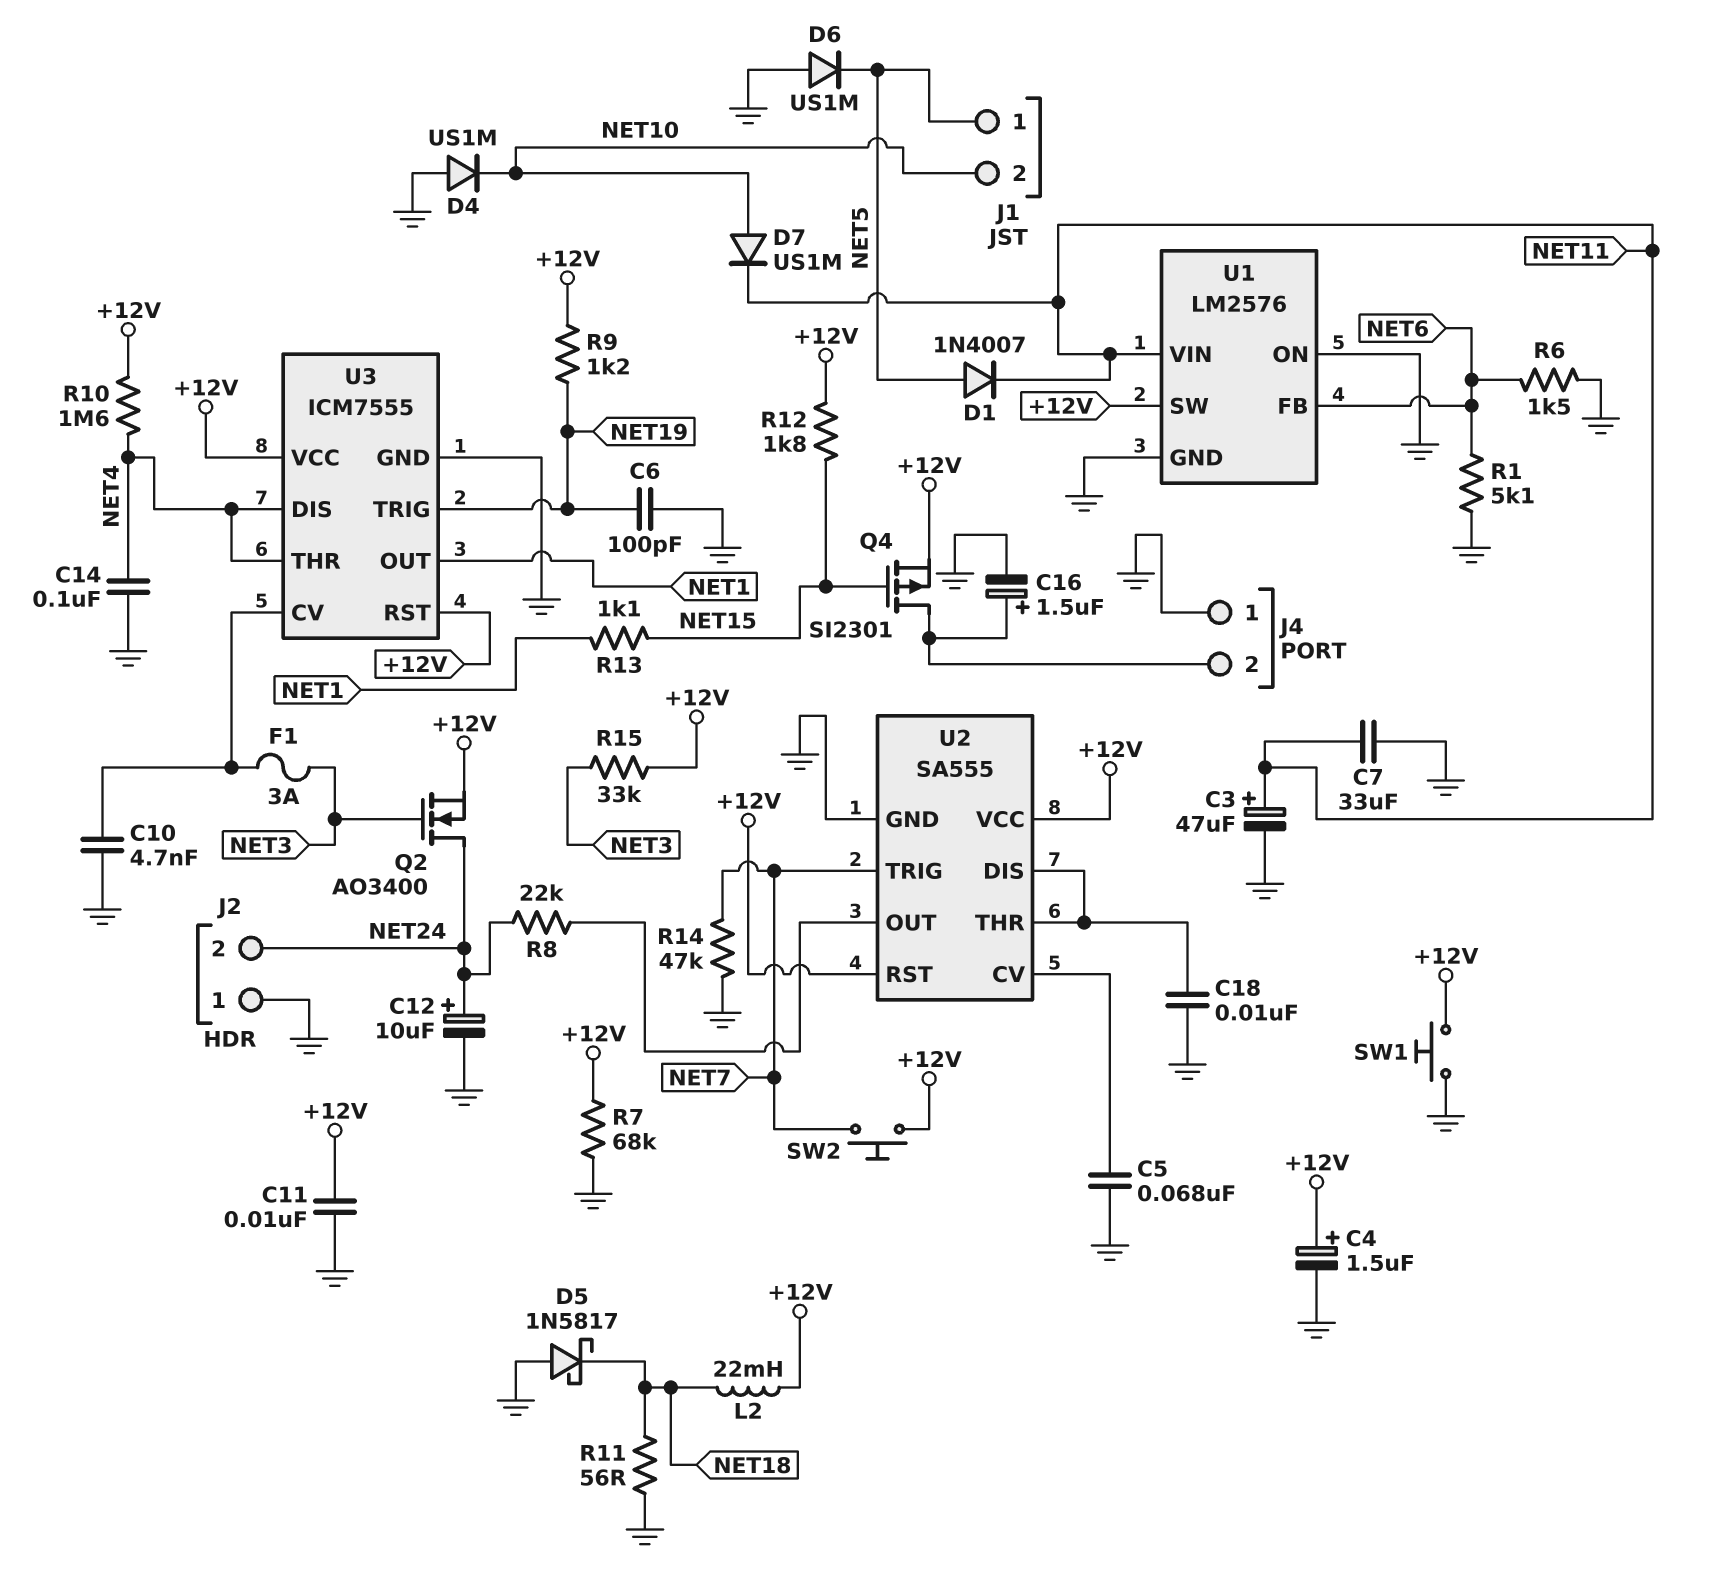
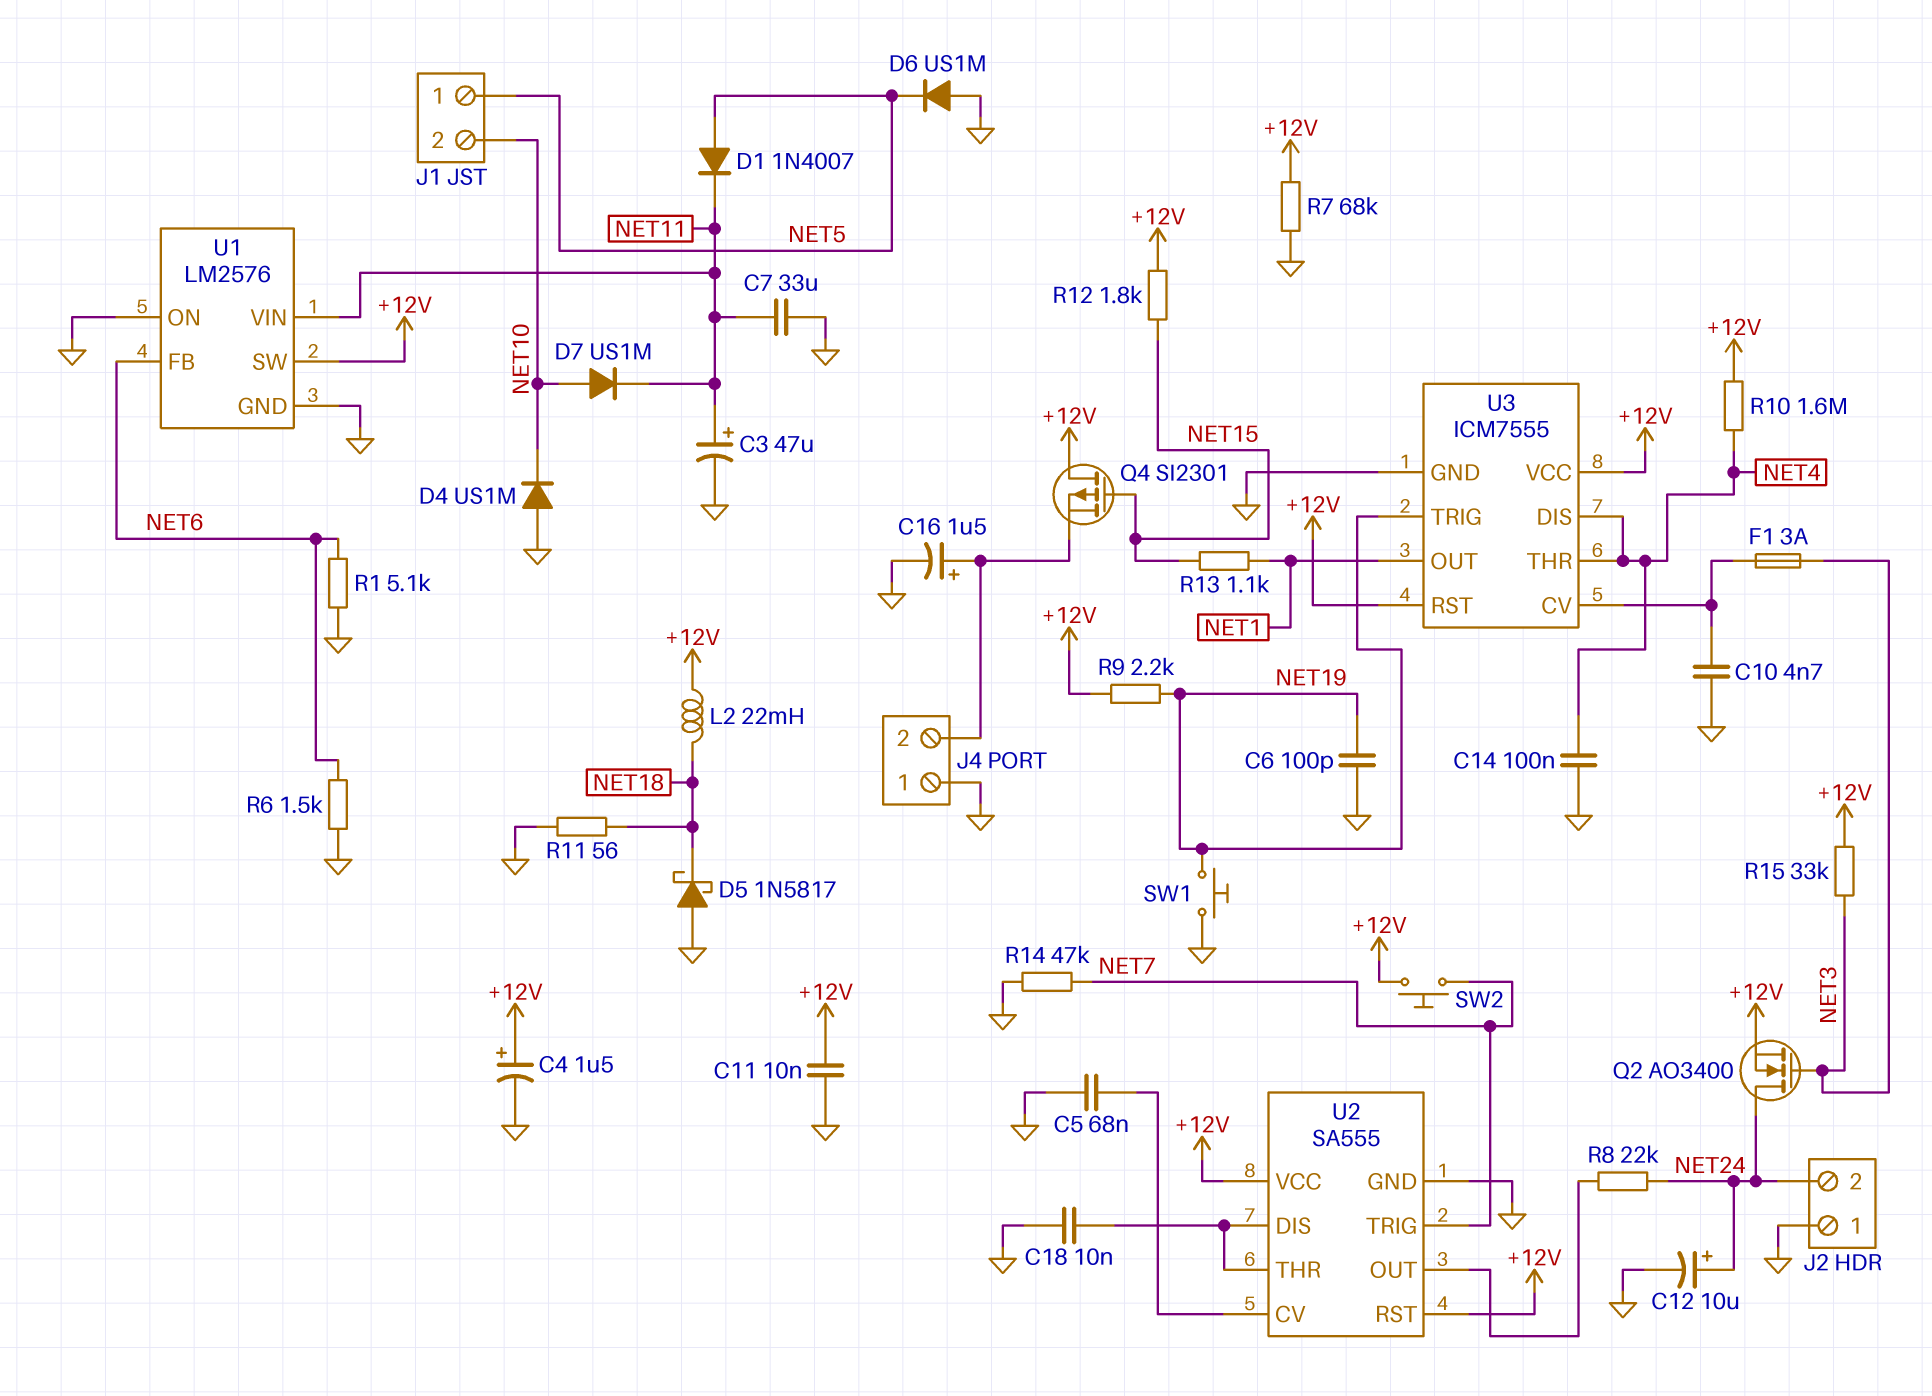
Q4: PMOS SI2301 (G NET15, D J4/2, S +12V) -> PMOS SI2301 (G NET15, D +12V, S J4/2)
R9: 1.2k (+12V, NET19) -> 2.2k (+12V, NET19)
SW1: button (+12V, GND) -> button (GND, NET19)

